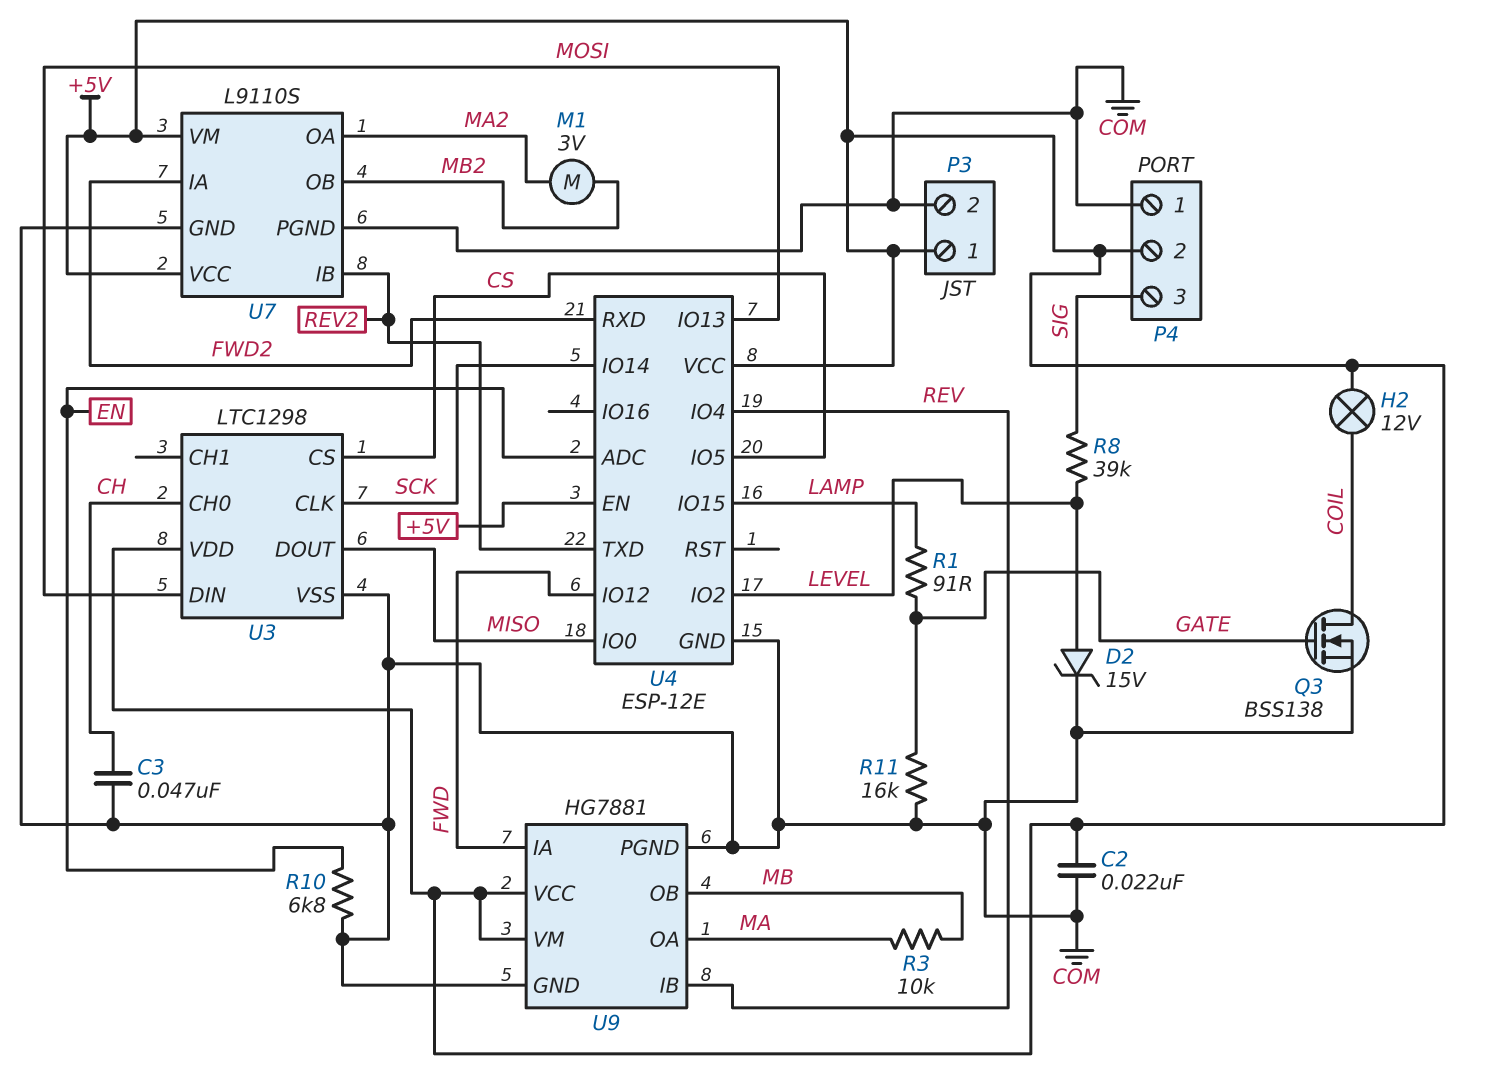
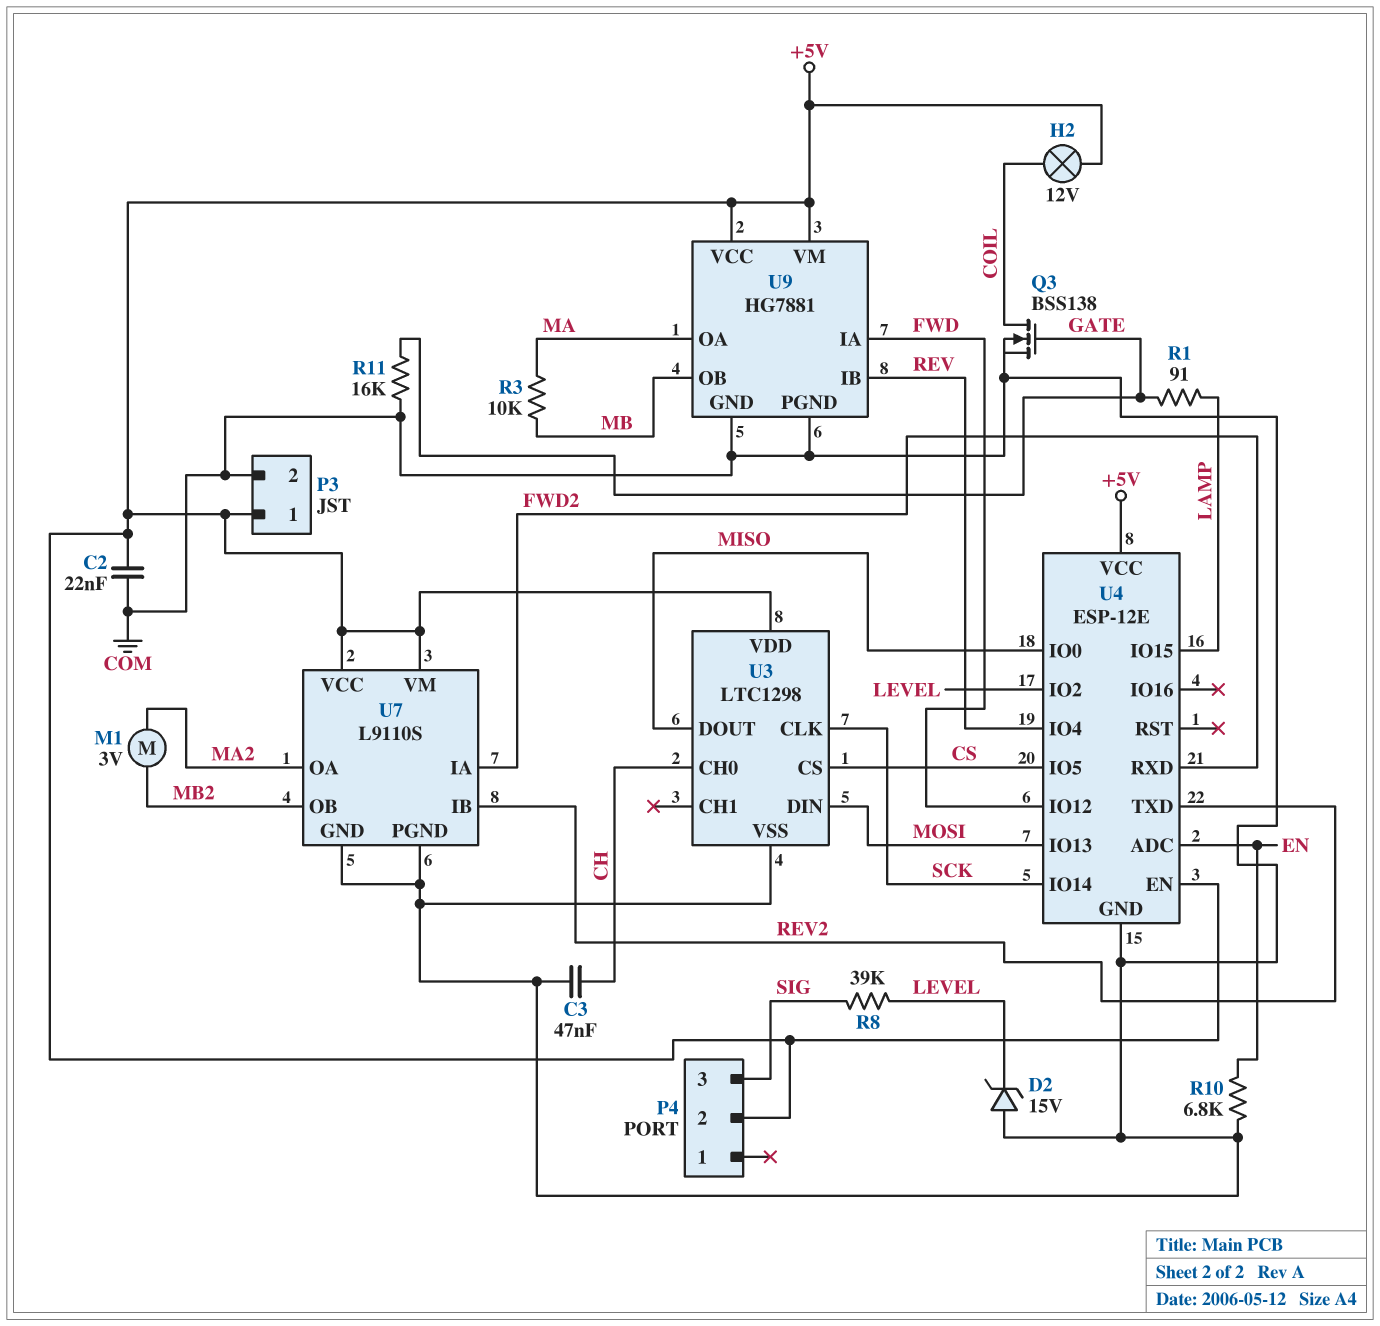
D2: zener 15V (A LEVEL, K COM) -> zener 15V (A COM, K LEVEL)
P4 pin 1: COM -> none

